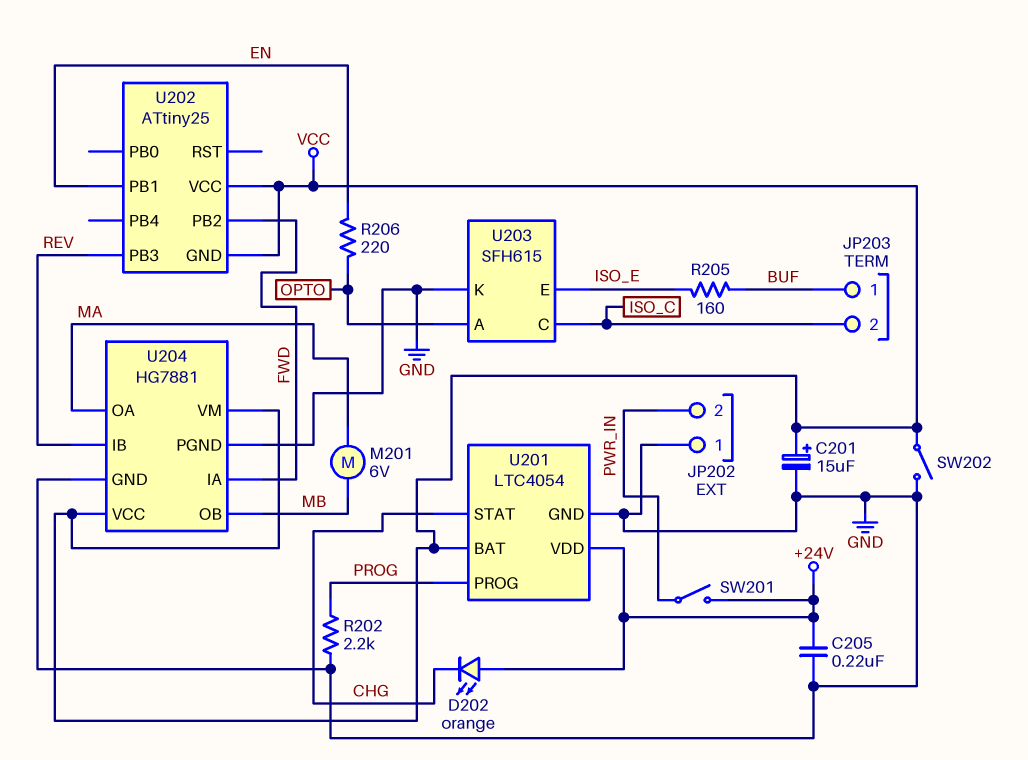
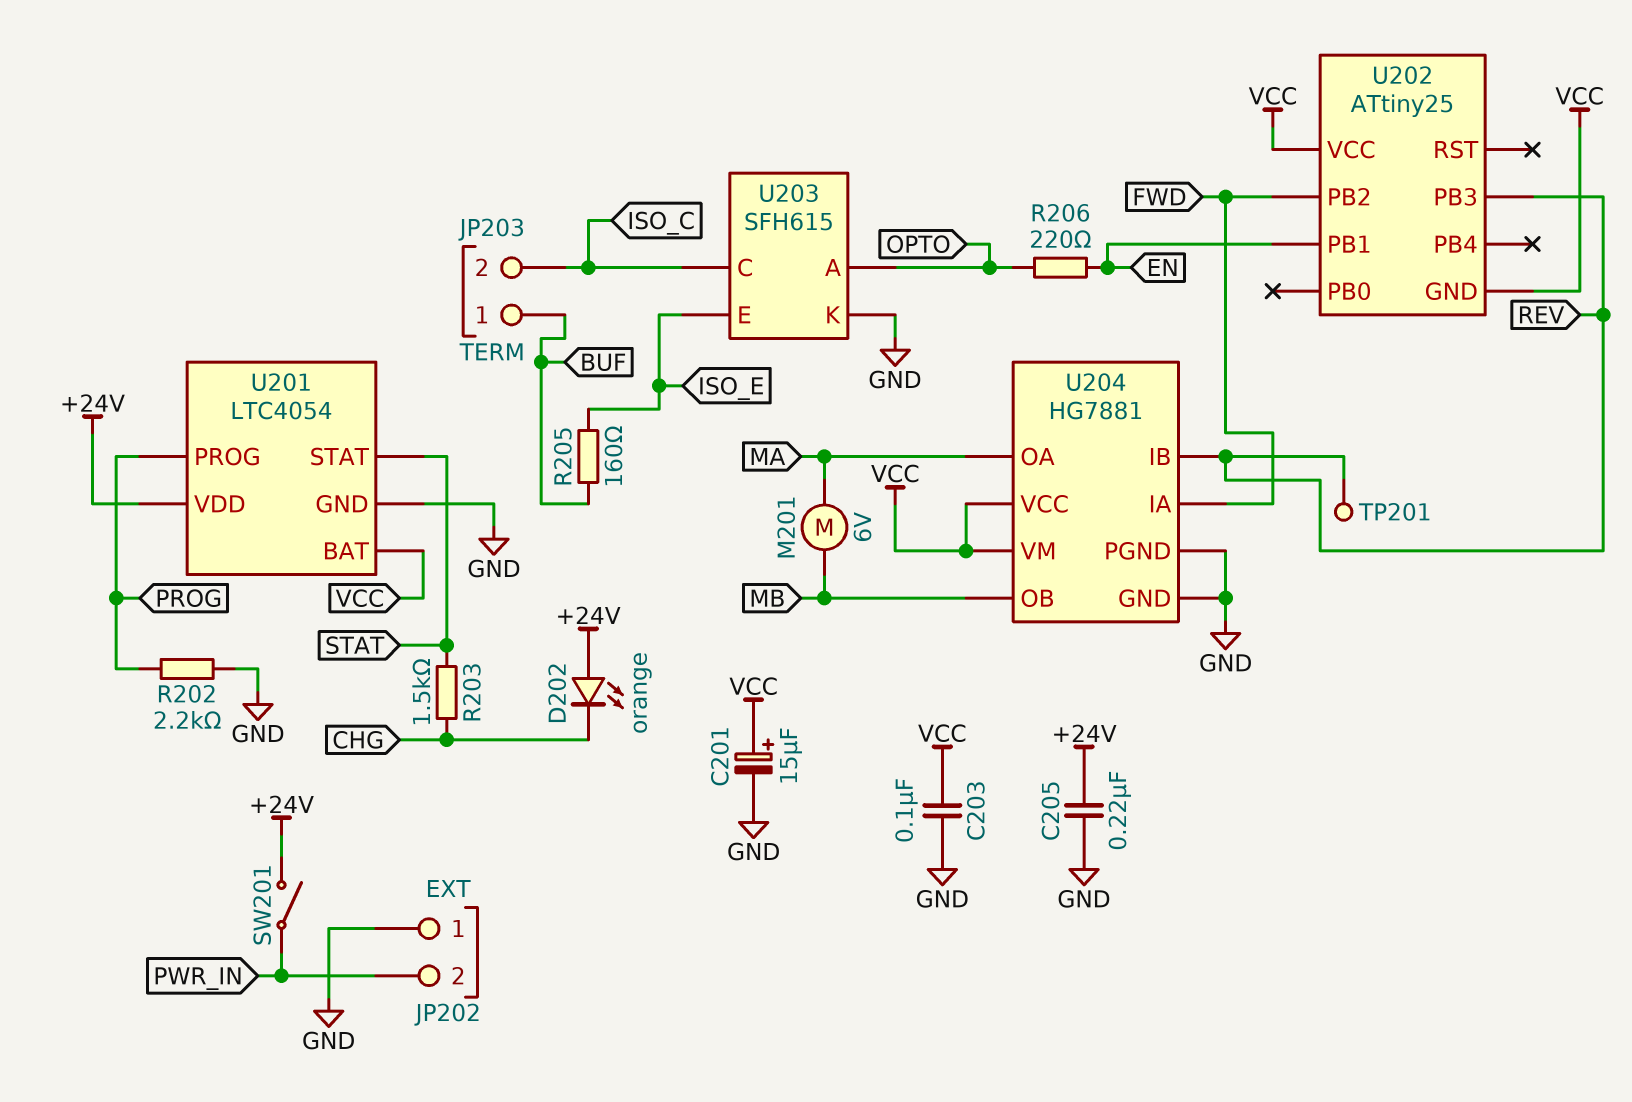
C203: none -> 100nF (GND, VCC)
R203: none -> 1.5k (CHG, STAT)
SW202: switch (GND, VCC) -> none
TP201: none -> test point (REV)
U201 pin STAT: CHG -> STAT

